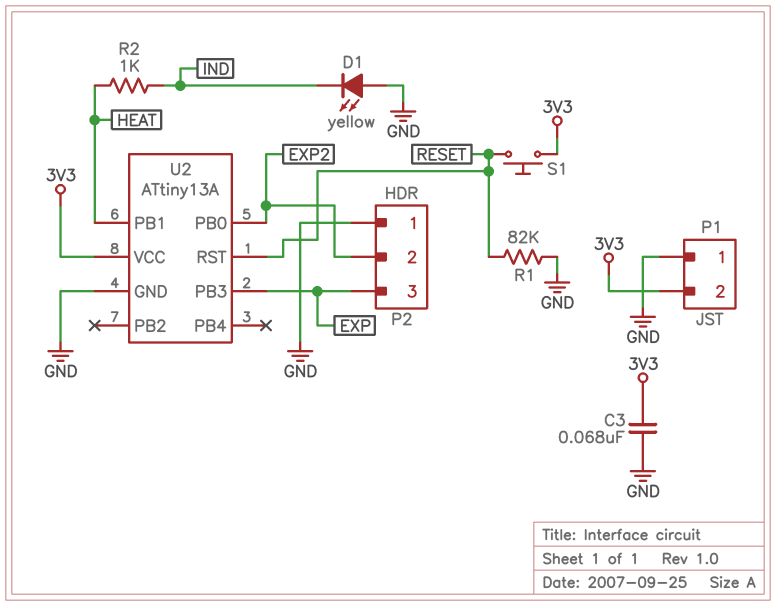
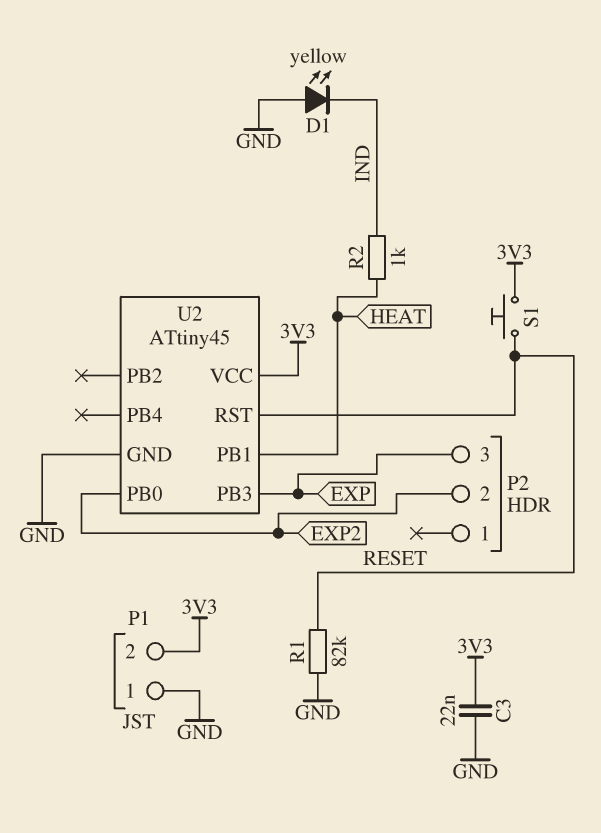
C3: 68nF (3V3, GND) -> 22nF (3V3, GND)
P2 pin 1: GND -> none
U2: ATtiny13A -> ATtiny45

